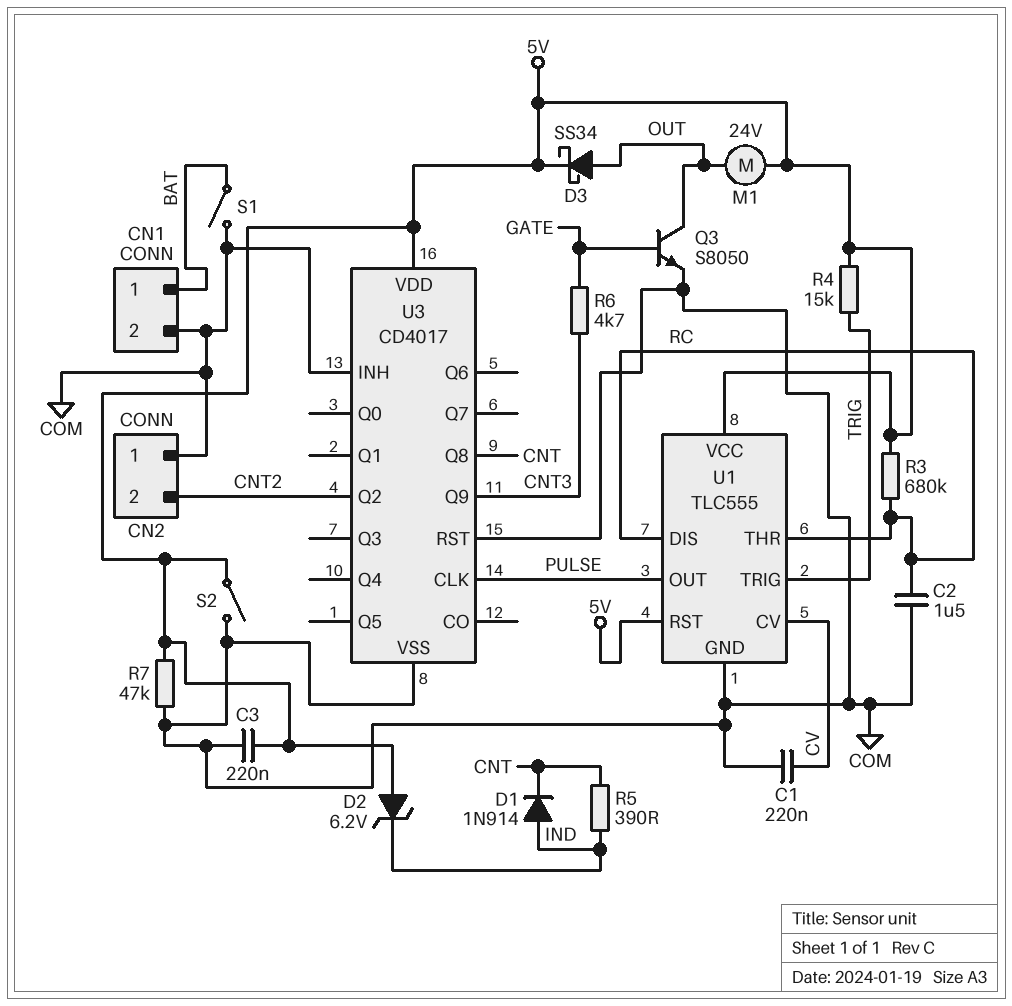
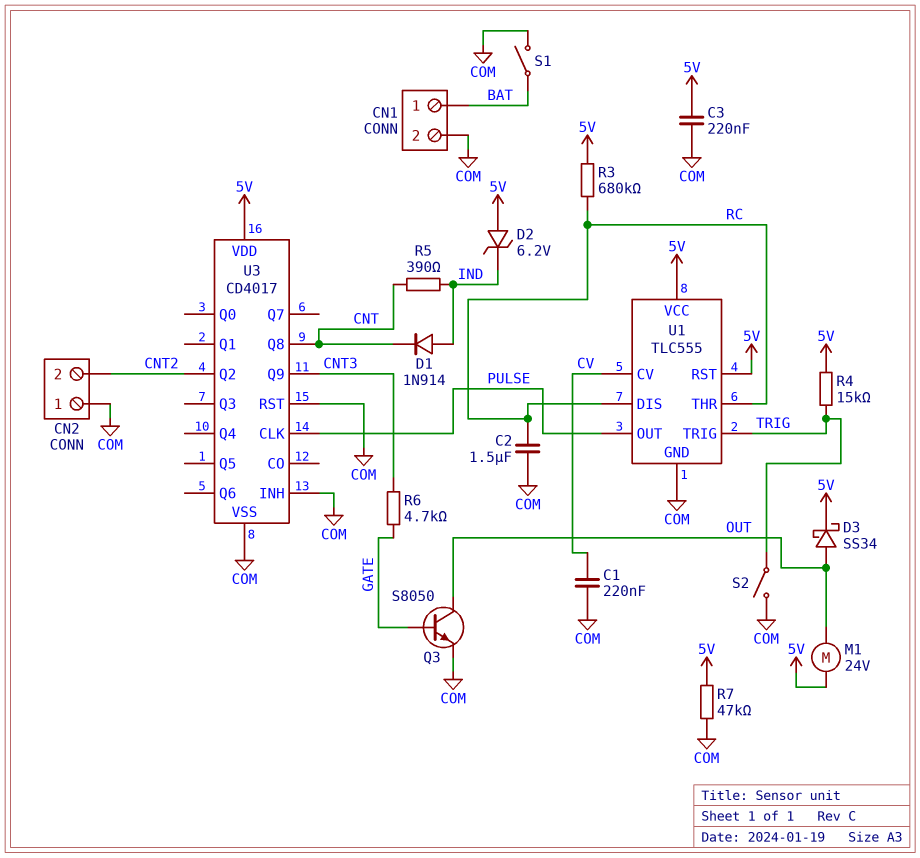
S2: switch (5V, COM) -> switch (COM, TRIG)

